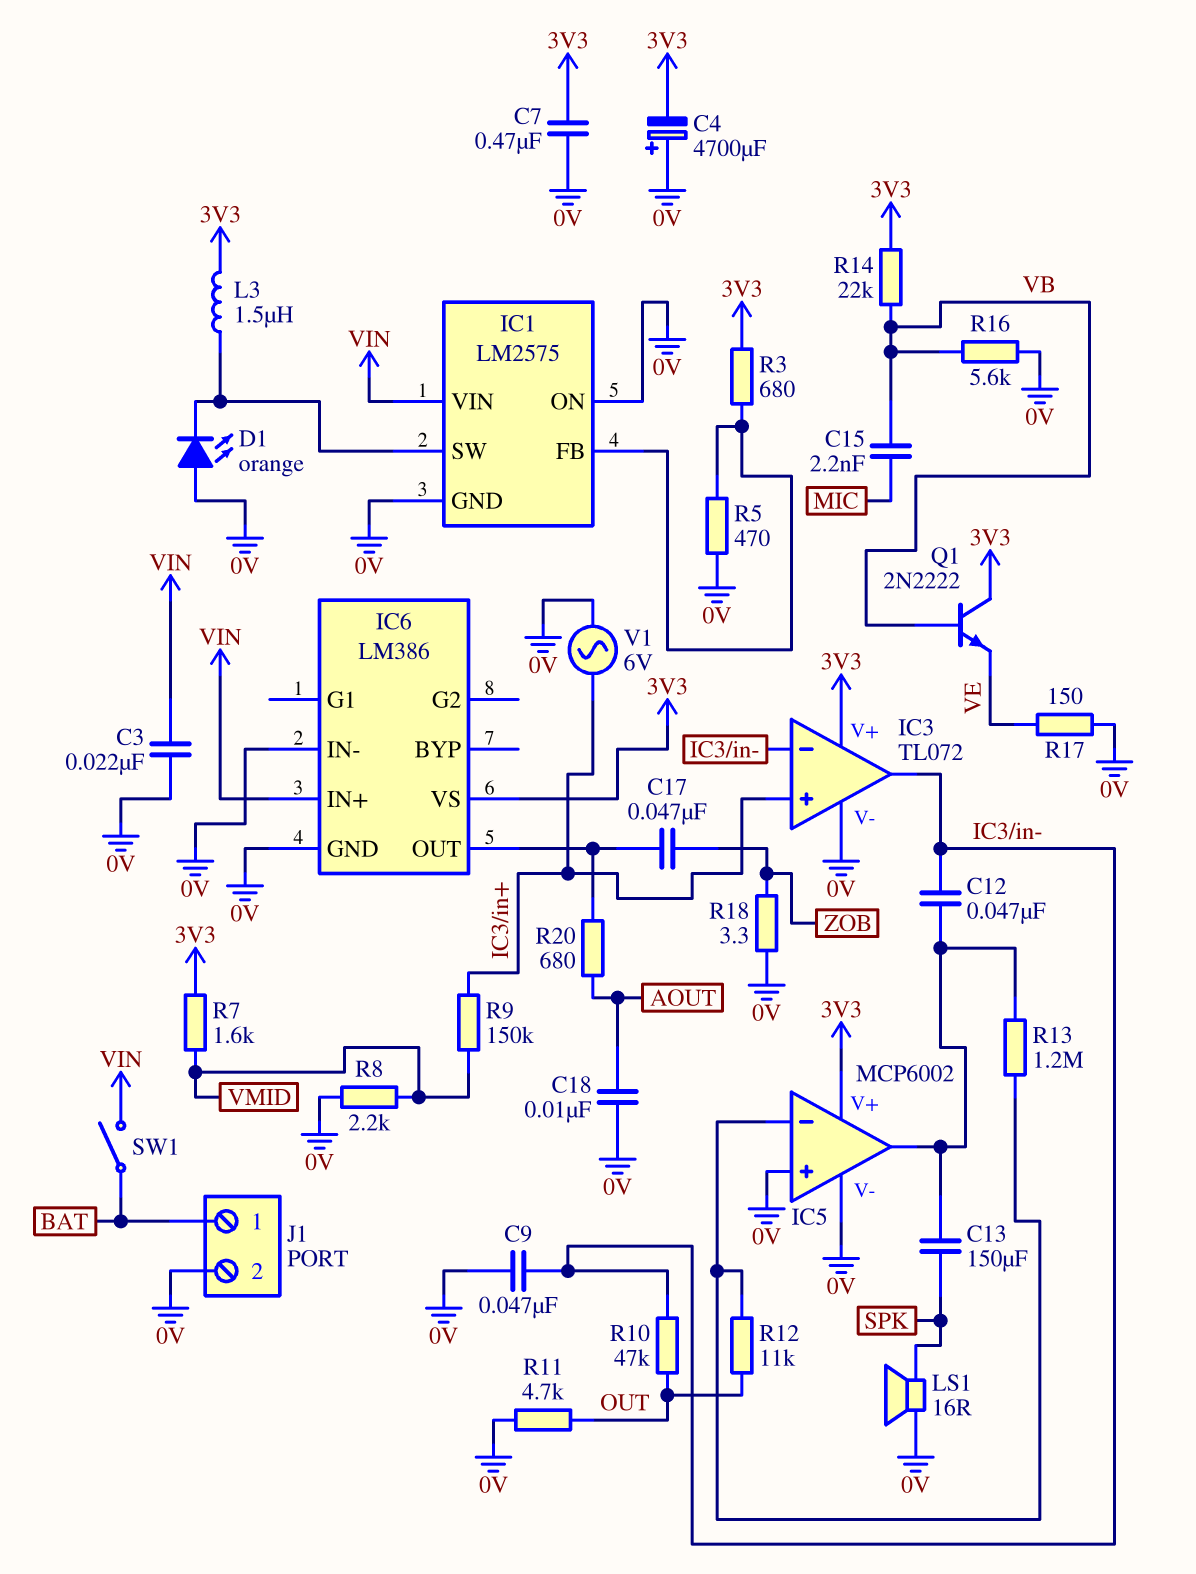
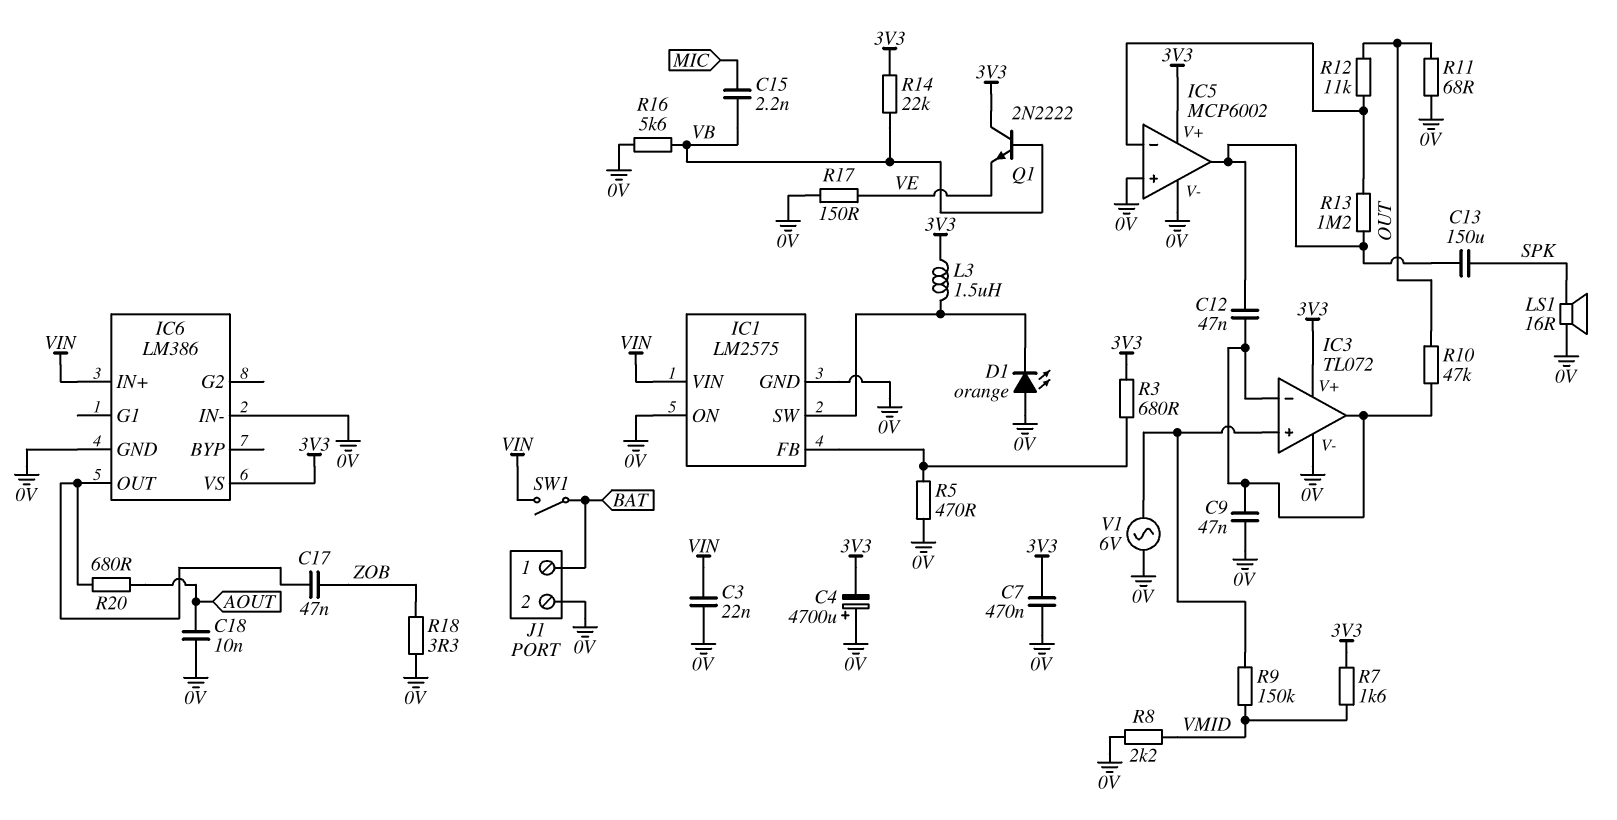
R11: 4.7k (0V, OUT) -> 68 (0V, OUT)

